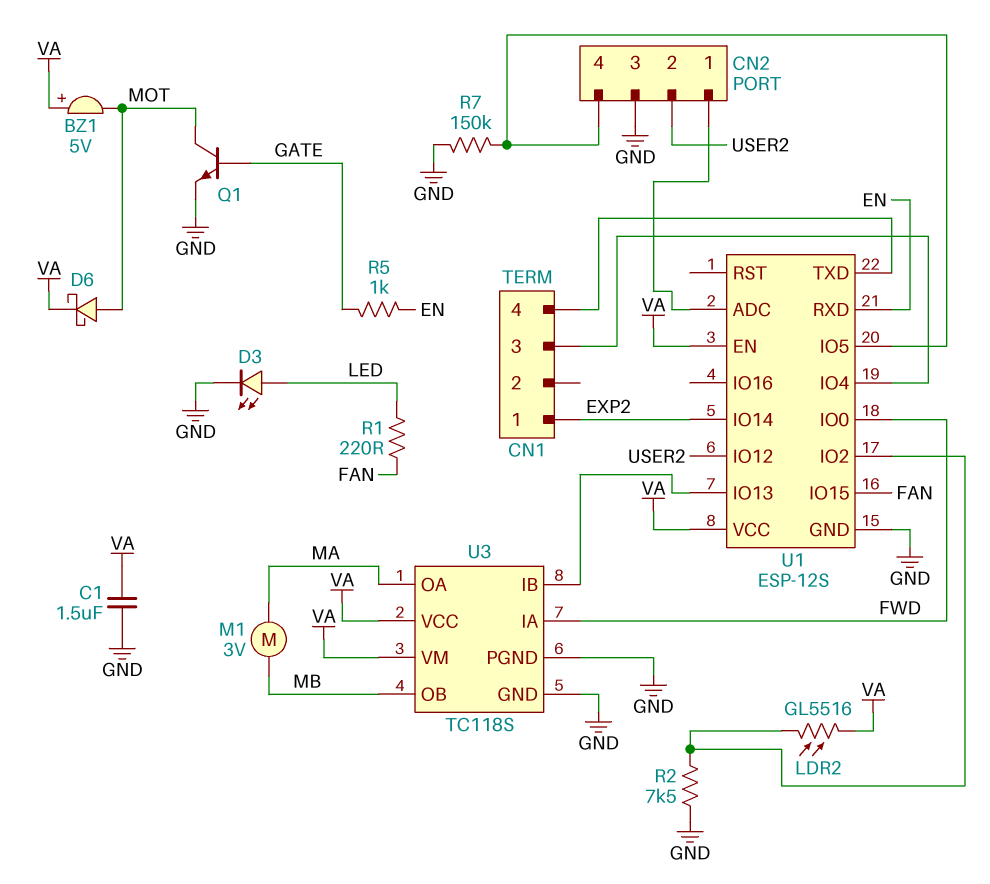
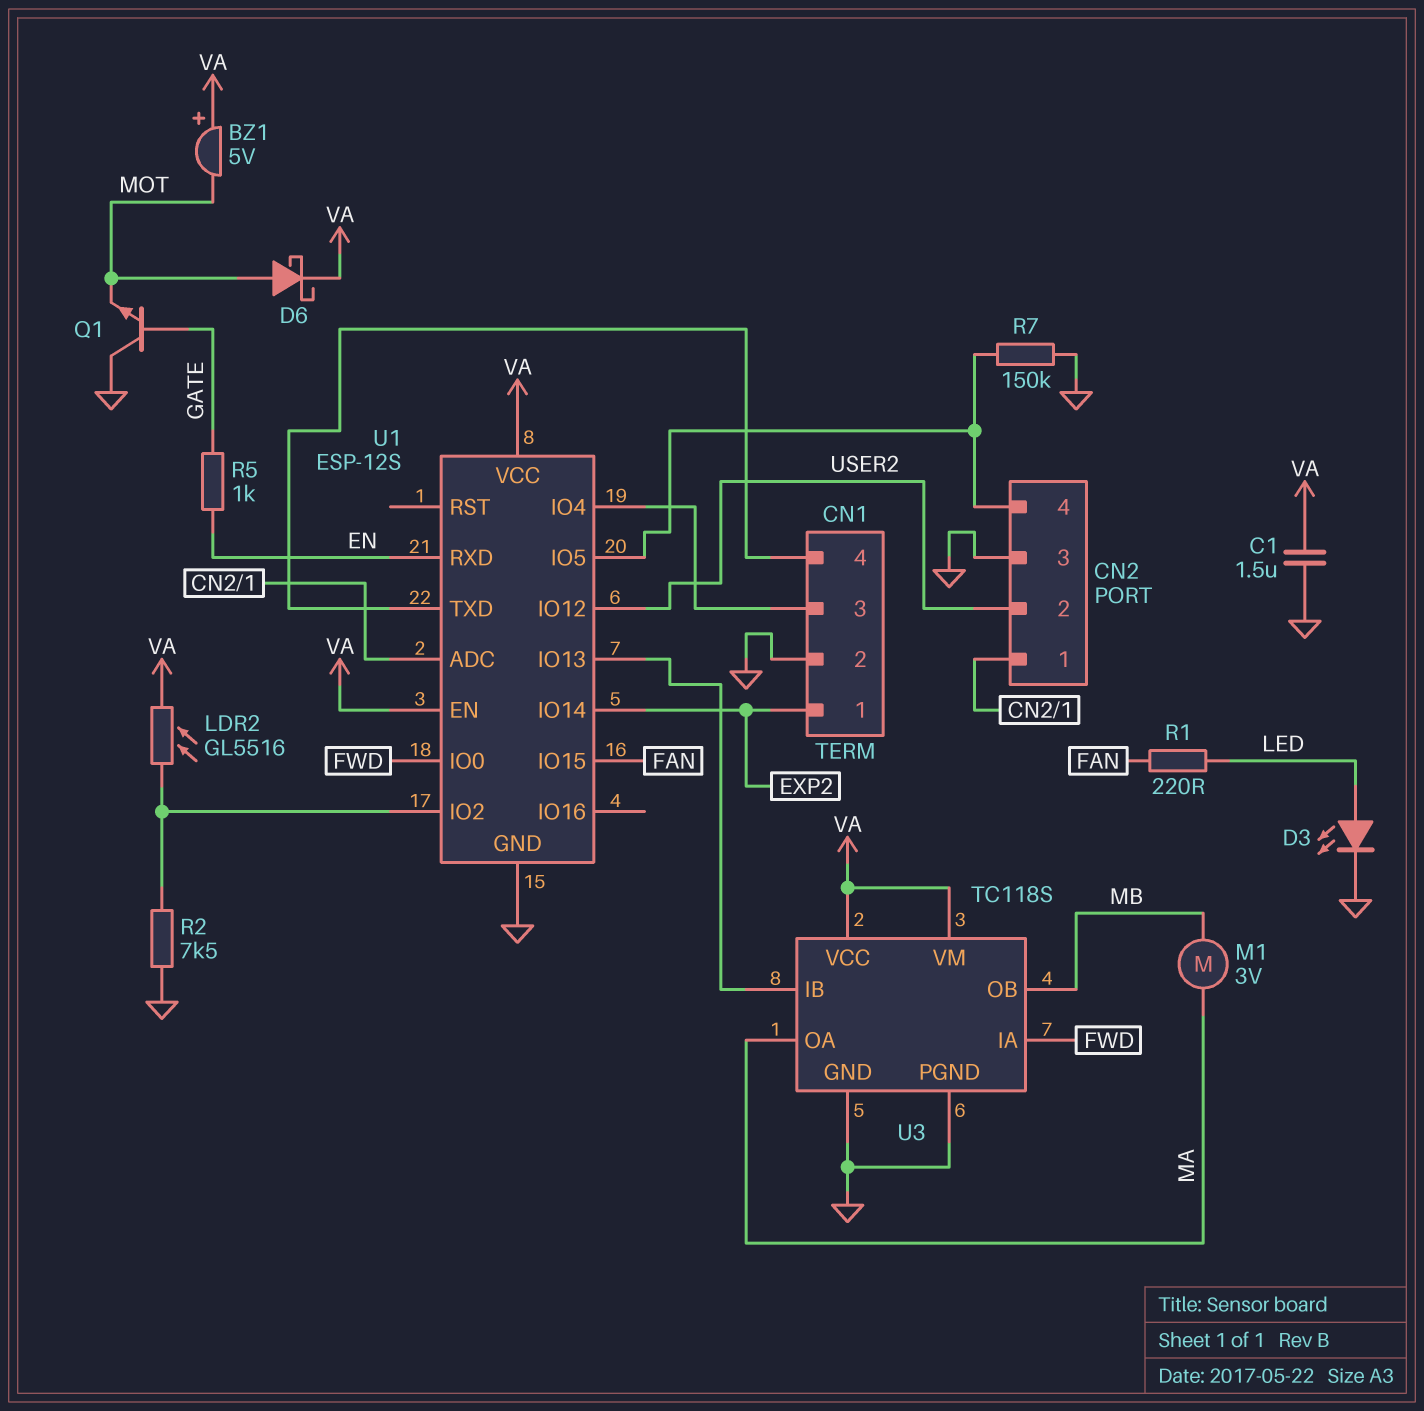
CN1 pin 2: none -> GND
Q1: NPN (B GATE, C MOT, E GND) -> NPN (B GATE, C GND, E MOT)

